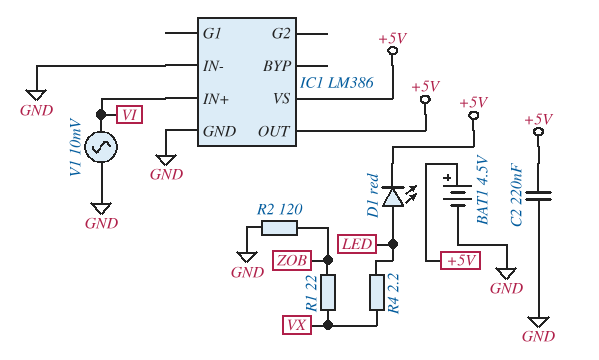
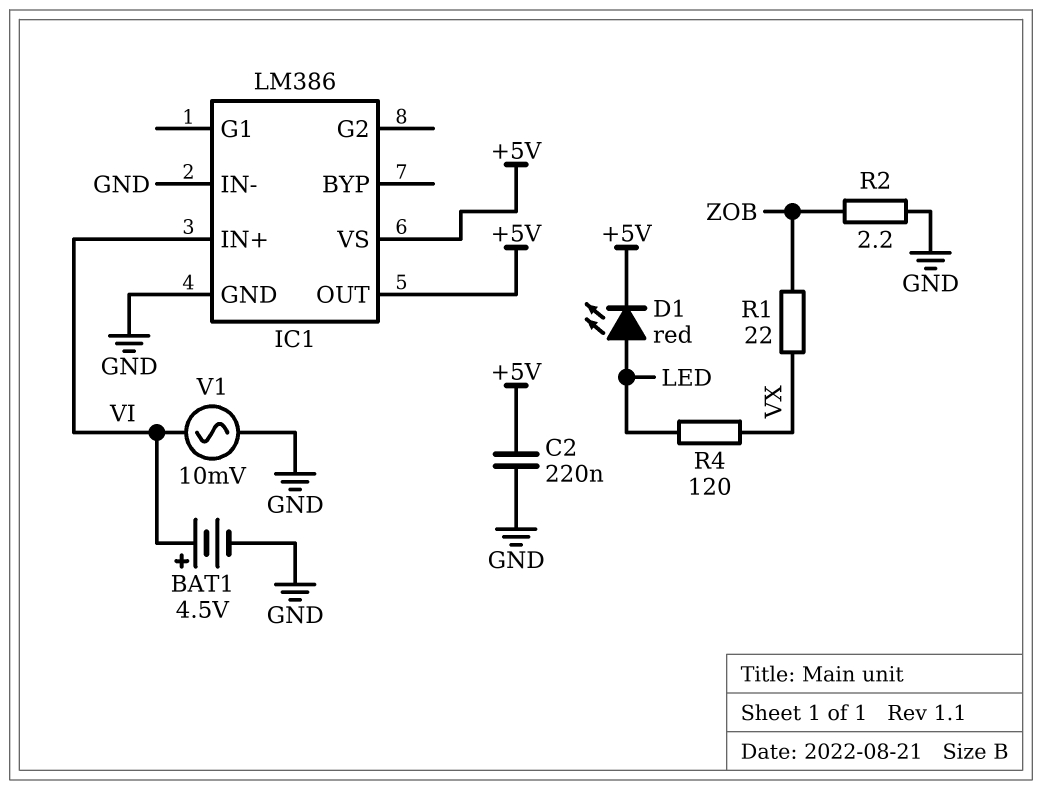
BAT1: 4.5V (plus +5V, minus GND) -> 4.5V (plus VI, minus GND)
R2: 120 (GND, ZOB) -> 2.2 (GND, ZOB)
R4: 2.2 (LED, VX) -> 120 (LED, VX)

